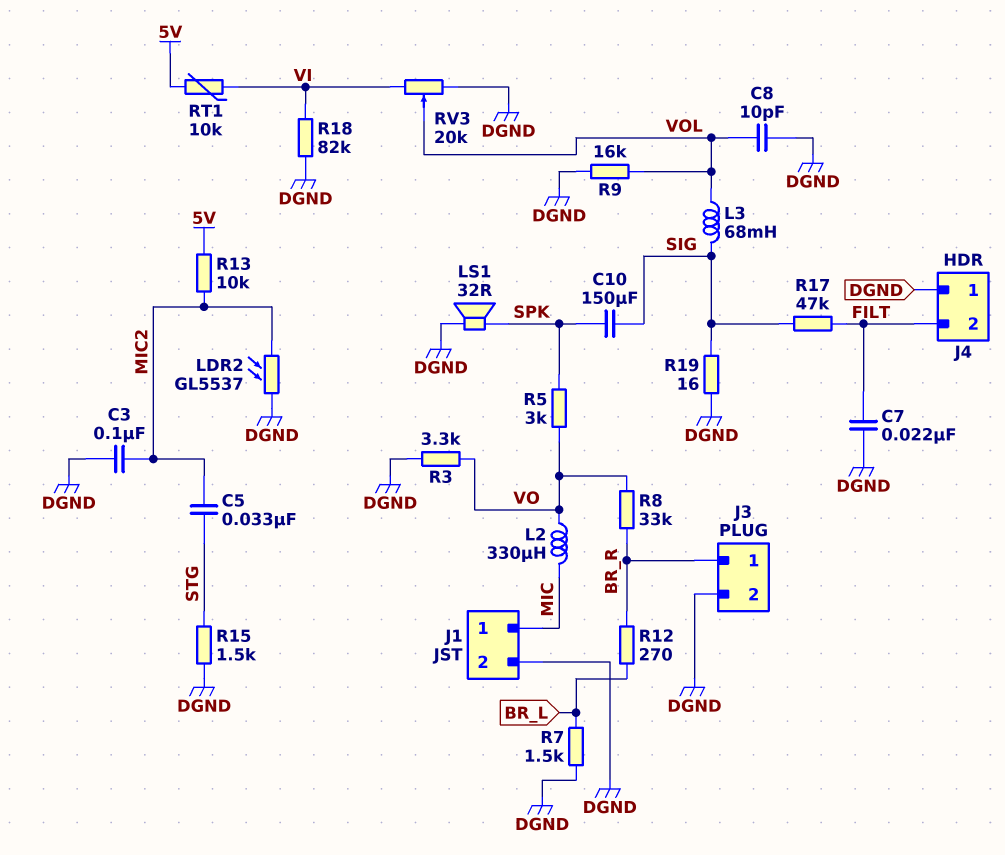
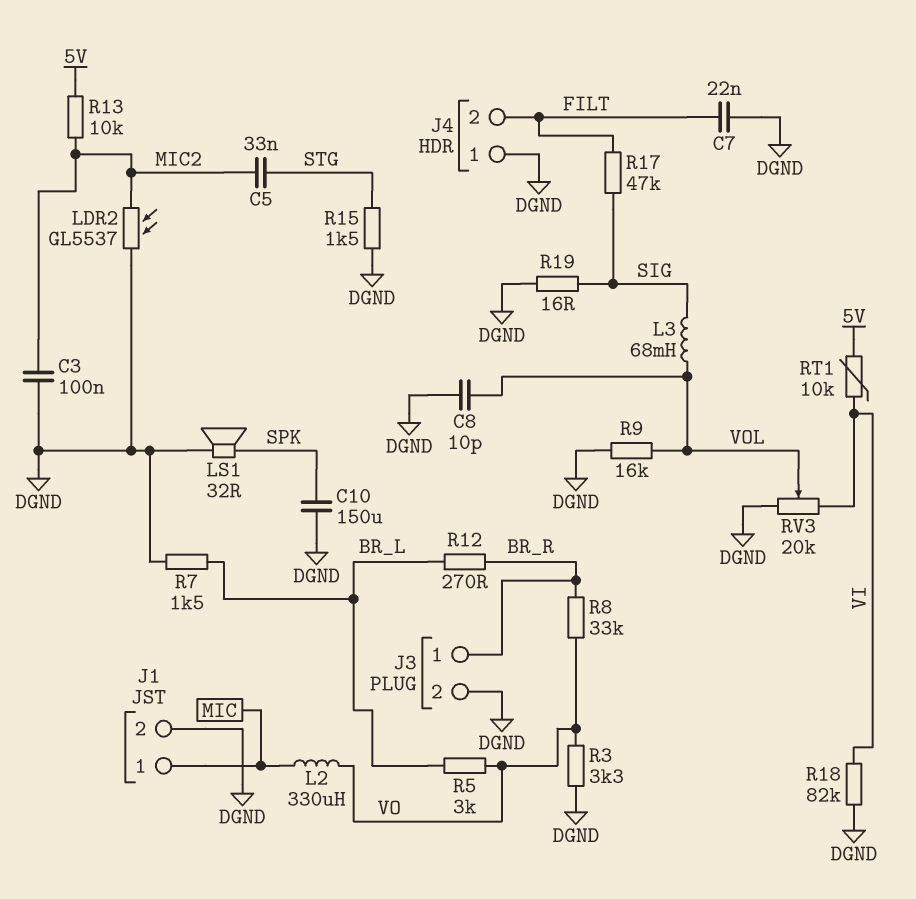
C10: 150uF (SIG, SPK) -> 150uF (DGND, SPK)
R5: 3k (SPK, VO) -> 3k (BR_L, VO)

